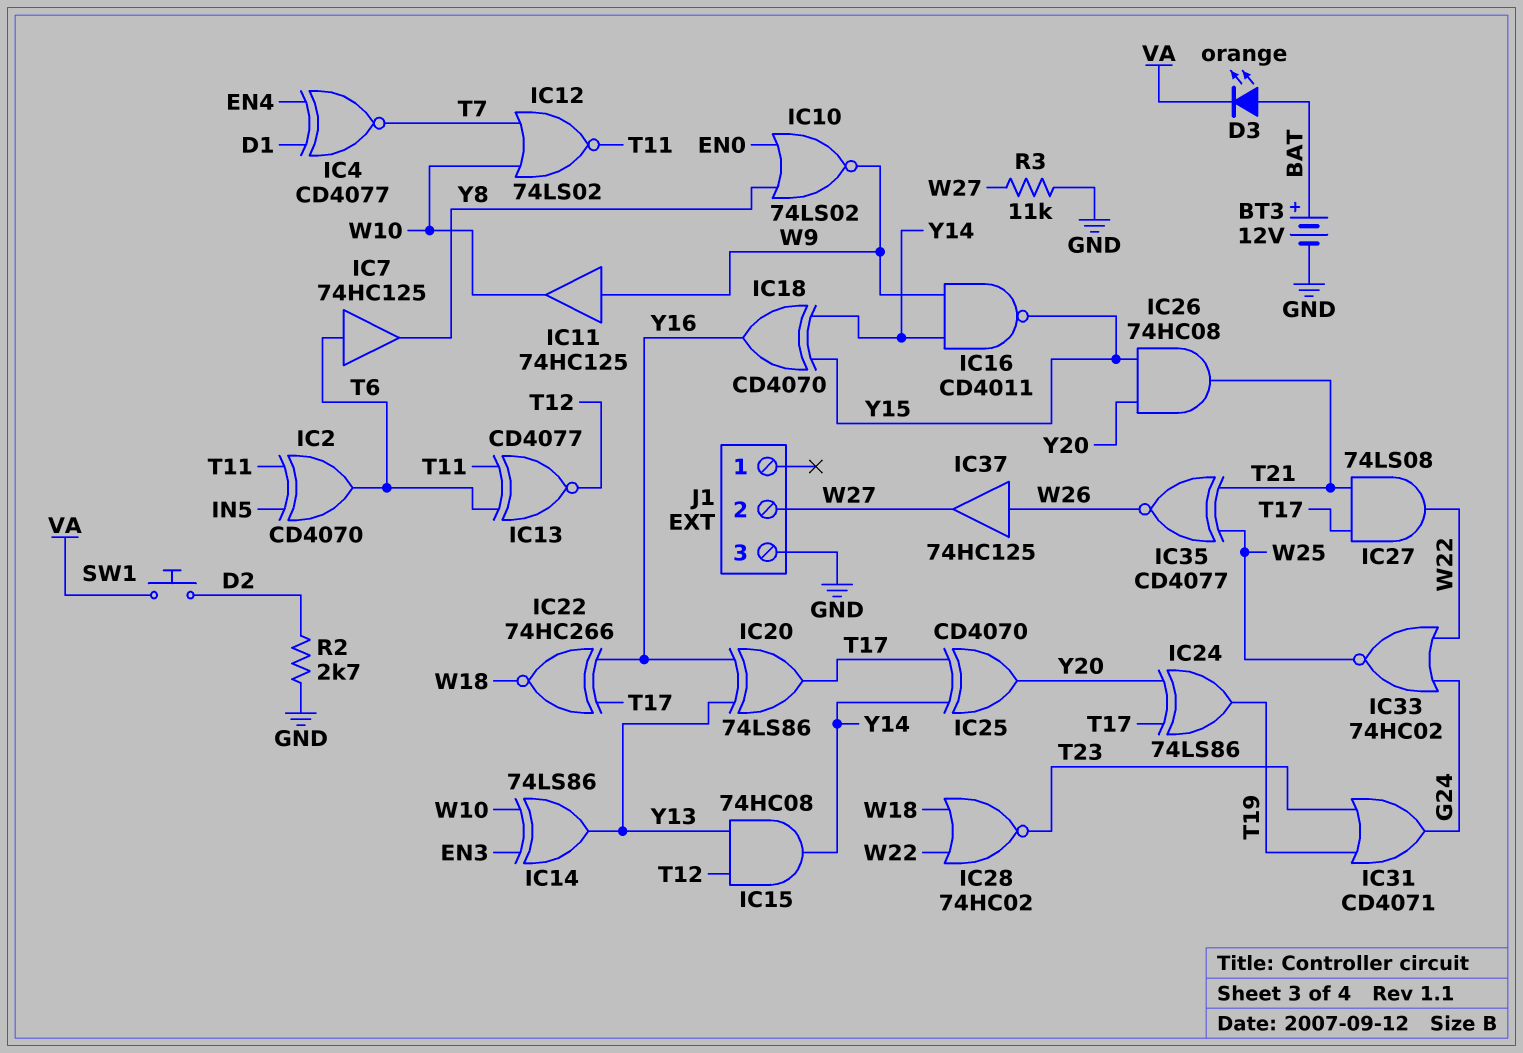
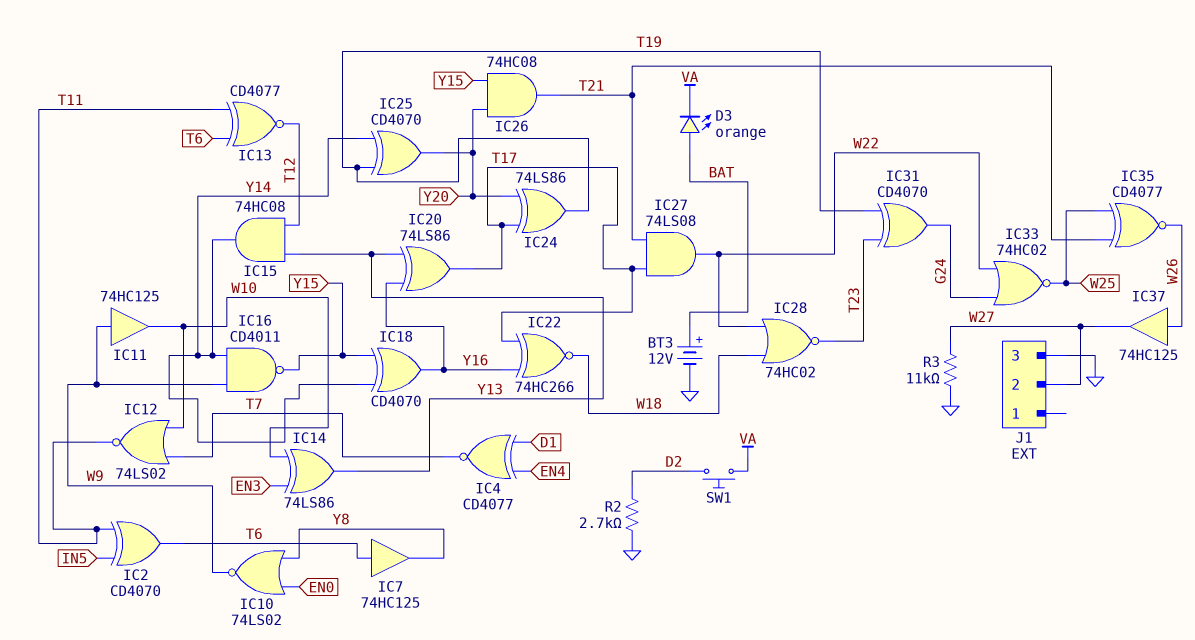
IC25: XOR CD4070 (in T17, in Y14, out Y20) -> XOR CD4070 (in T19, in Y14, out Y20)
IC31: OR CD4071 (in T19, in T23, out G24) -> XOR CD4070 (in T19, in T23, out G24)

